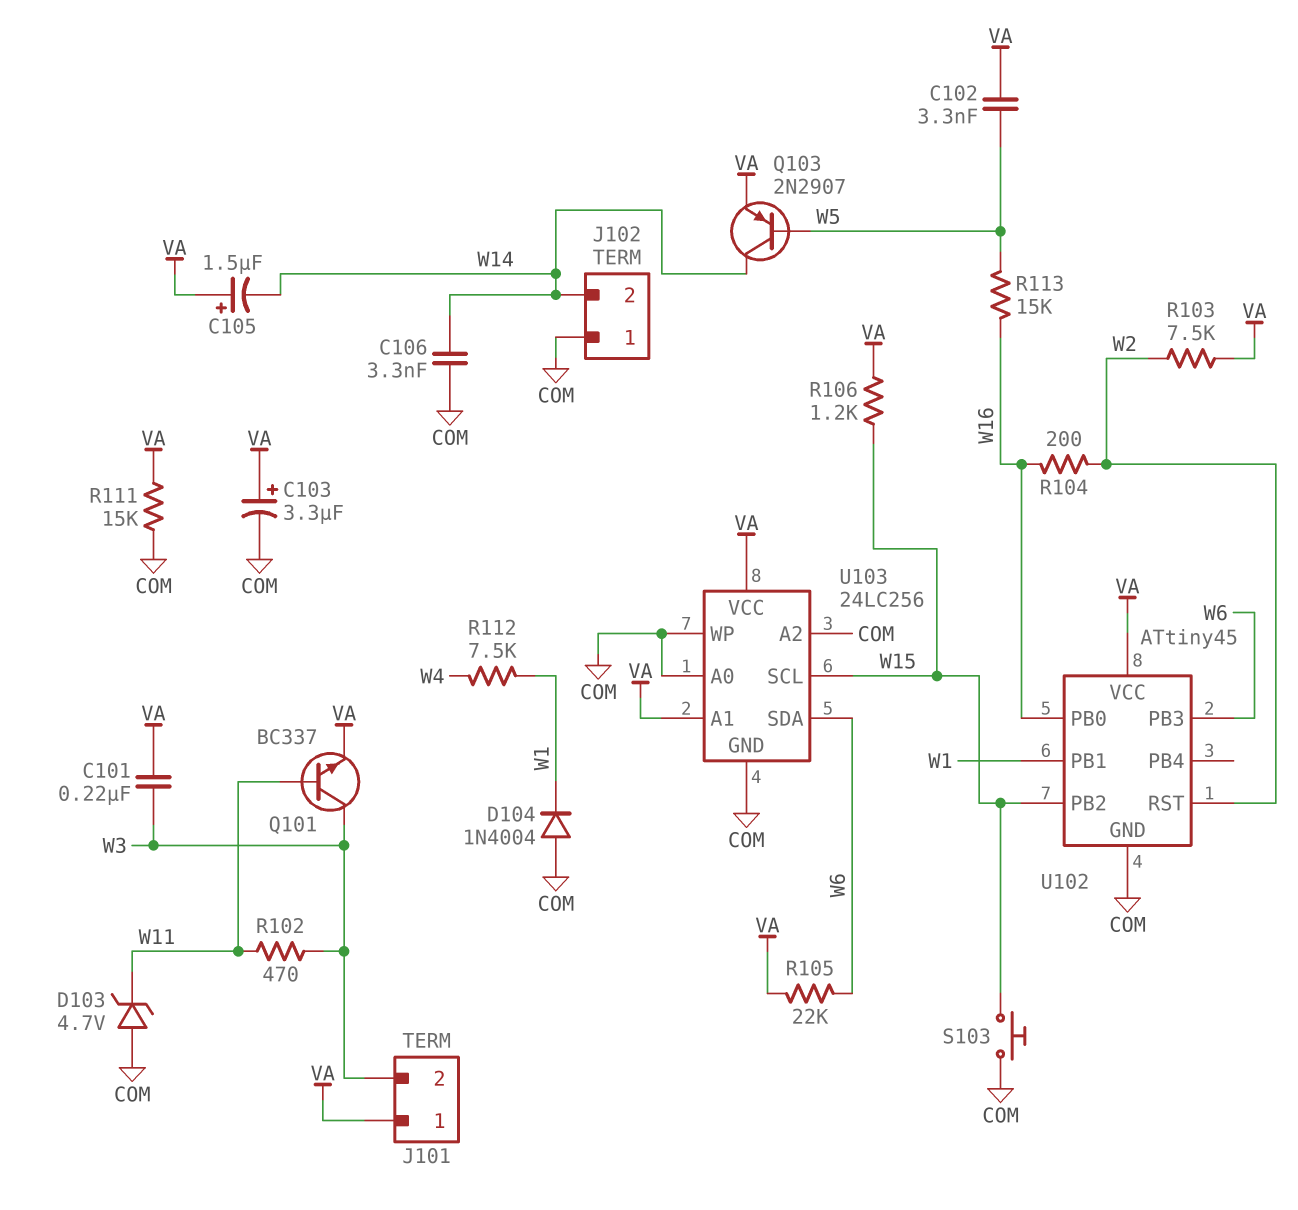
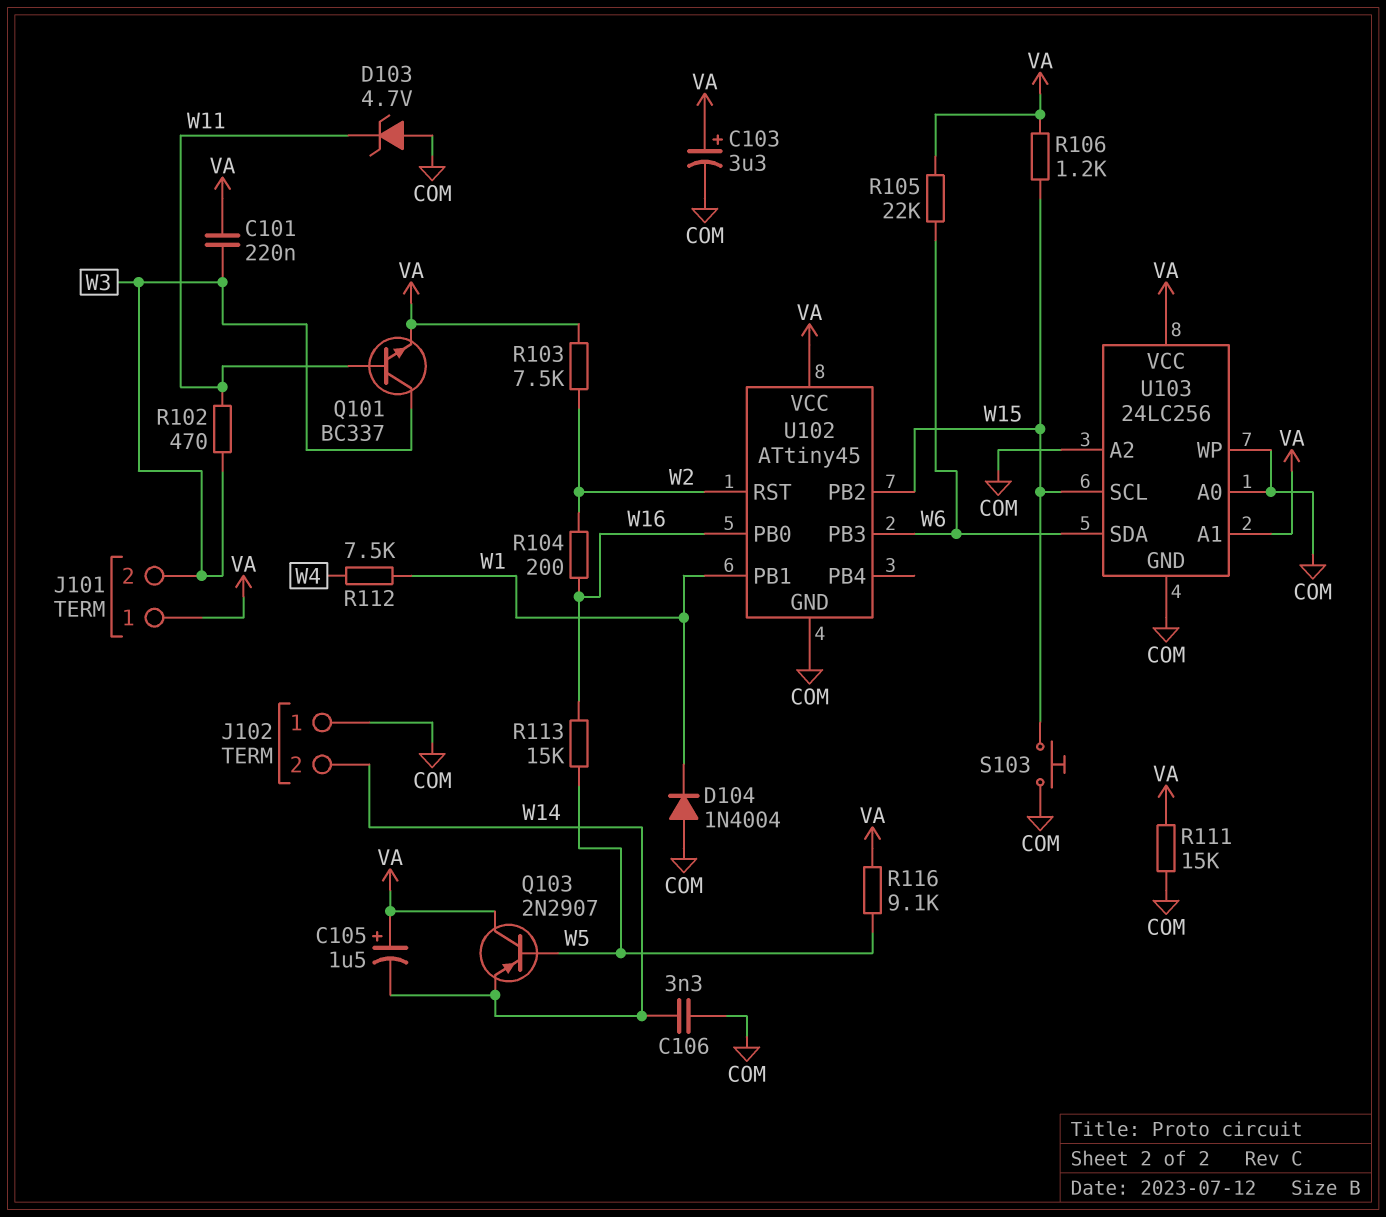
C102: 3.3nF (VA, W5) -> none
Q103: PNP 2N2907 (B W5, C W14, E VA) -> PNP 2N2907 (B W5, C VA, E W14)
R116: none -> 9.1k (VA, W5)

